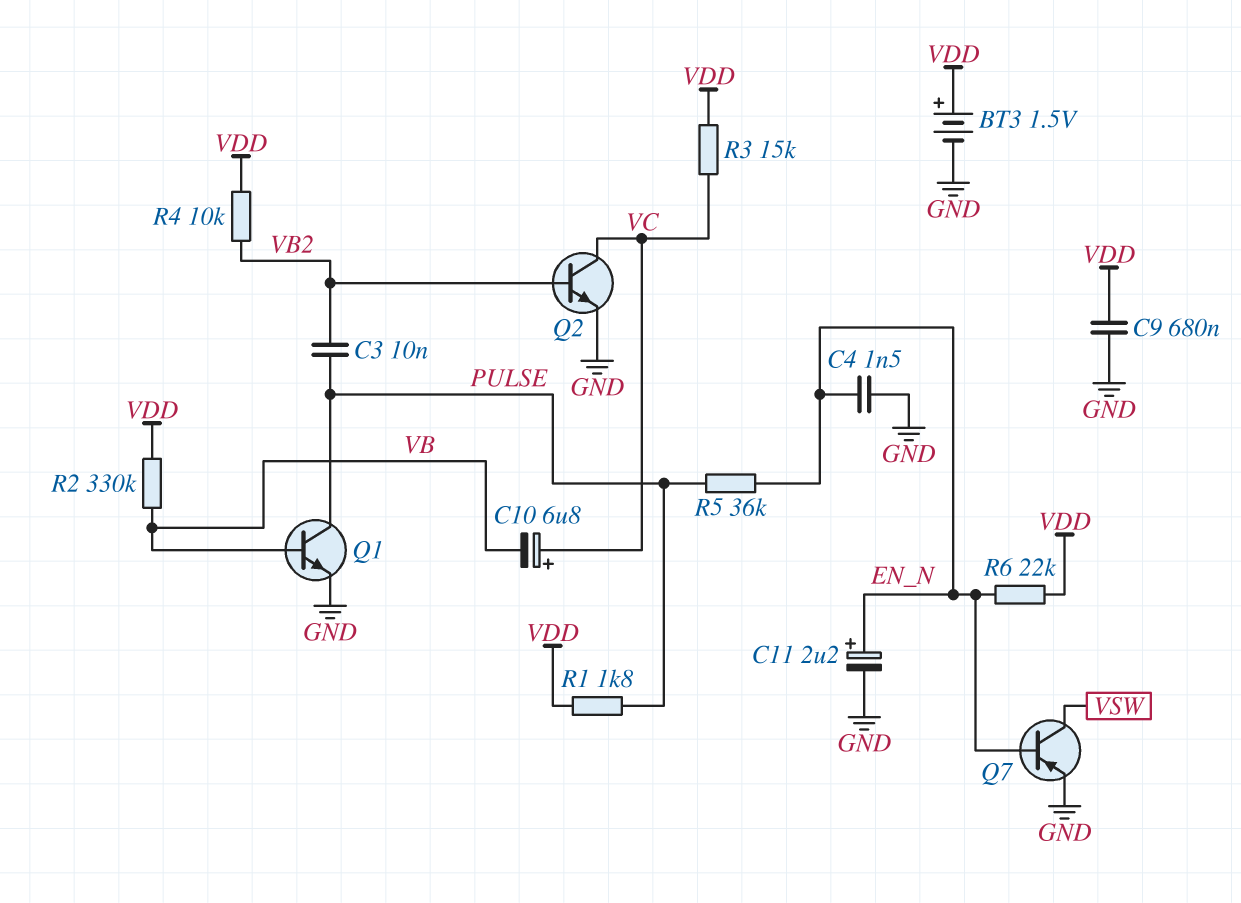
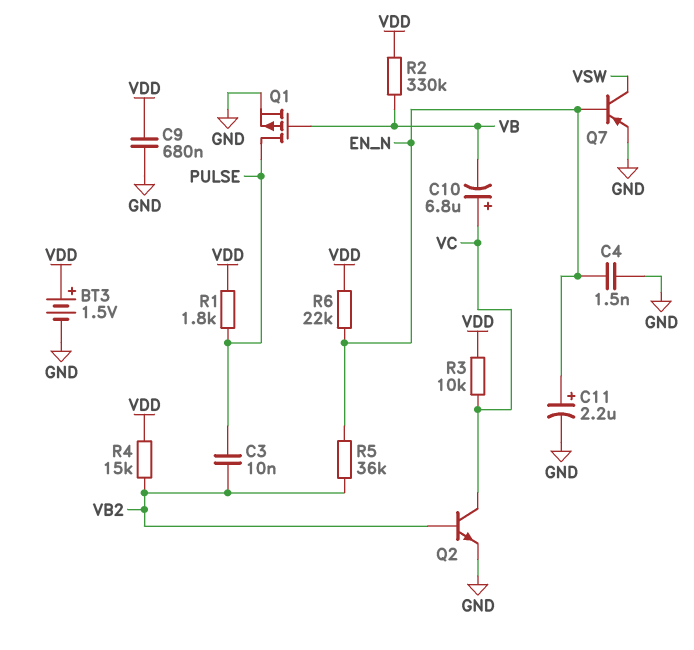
Q1: NPN (B VB, C PULSE, E GND) -> PMOS (G VB, D PULSE, S GND)
R3: 15k (VC, VDD) -> 10k (VC, VDD)
R4: 10k (VB2, VDD) -> 15k (VB2, VDD)
R5: 36k (EN_N, PULSE) -> 36k (EN_N, VB2)

